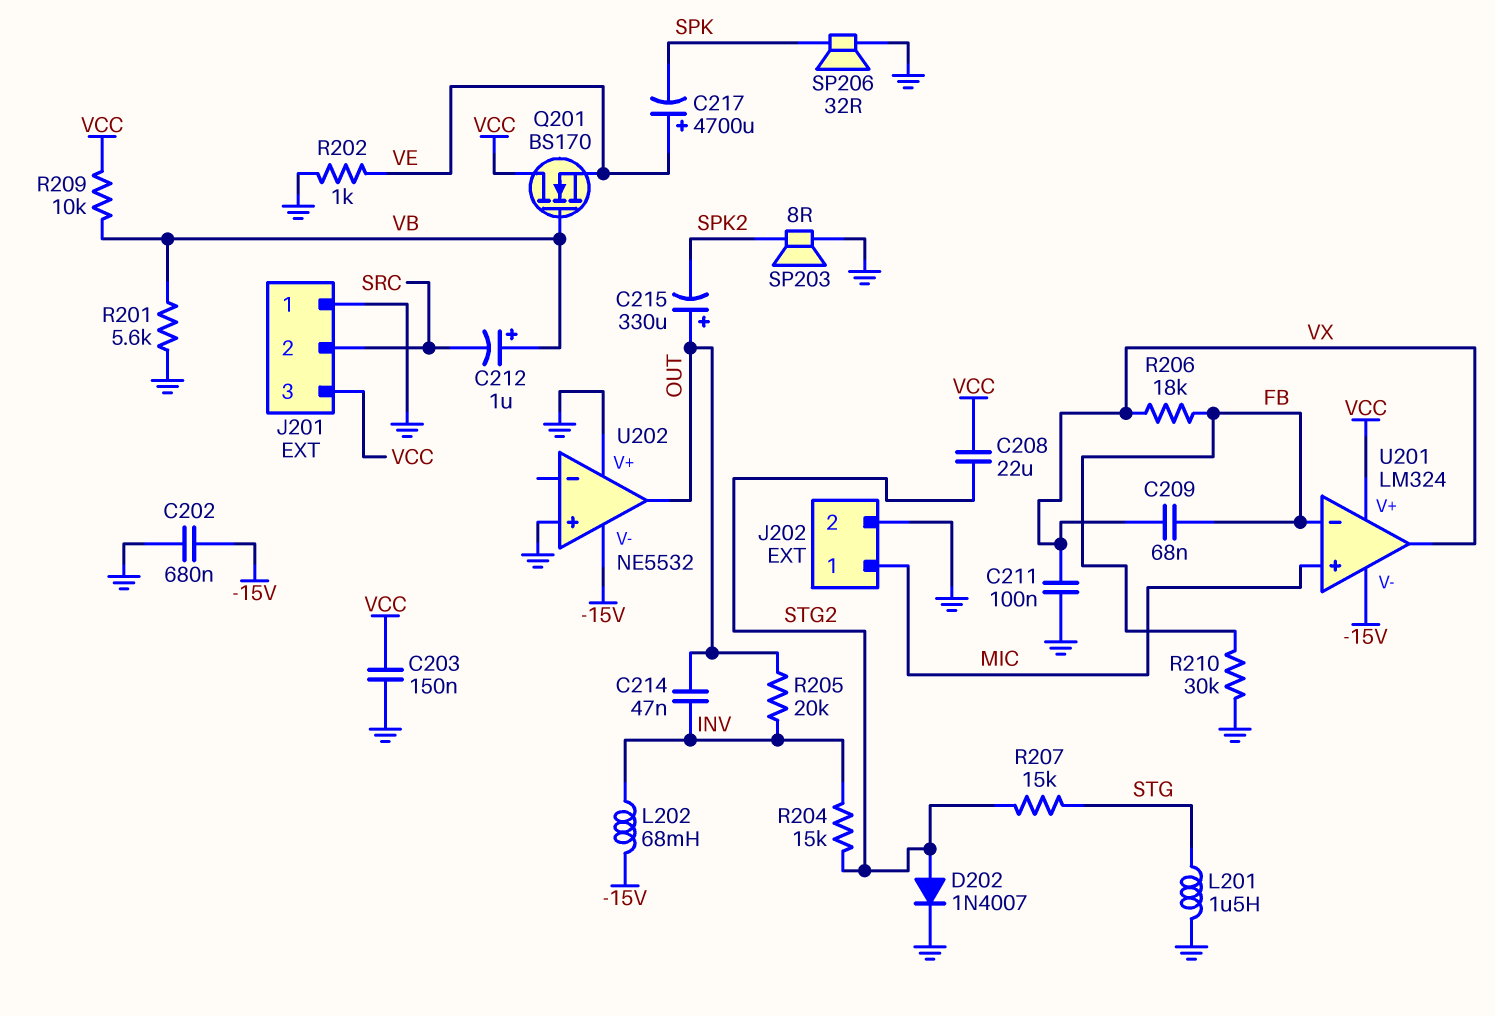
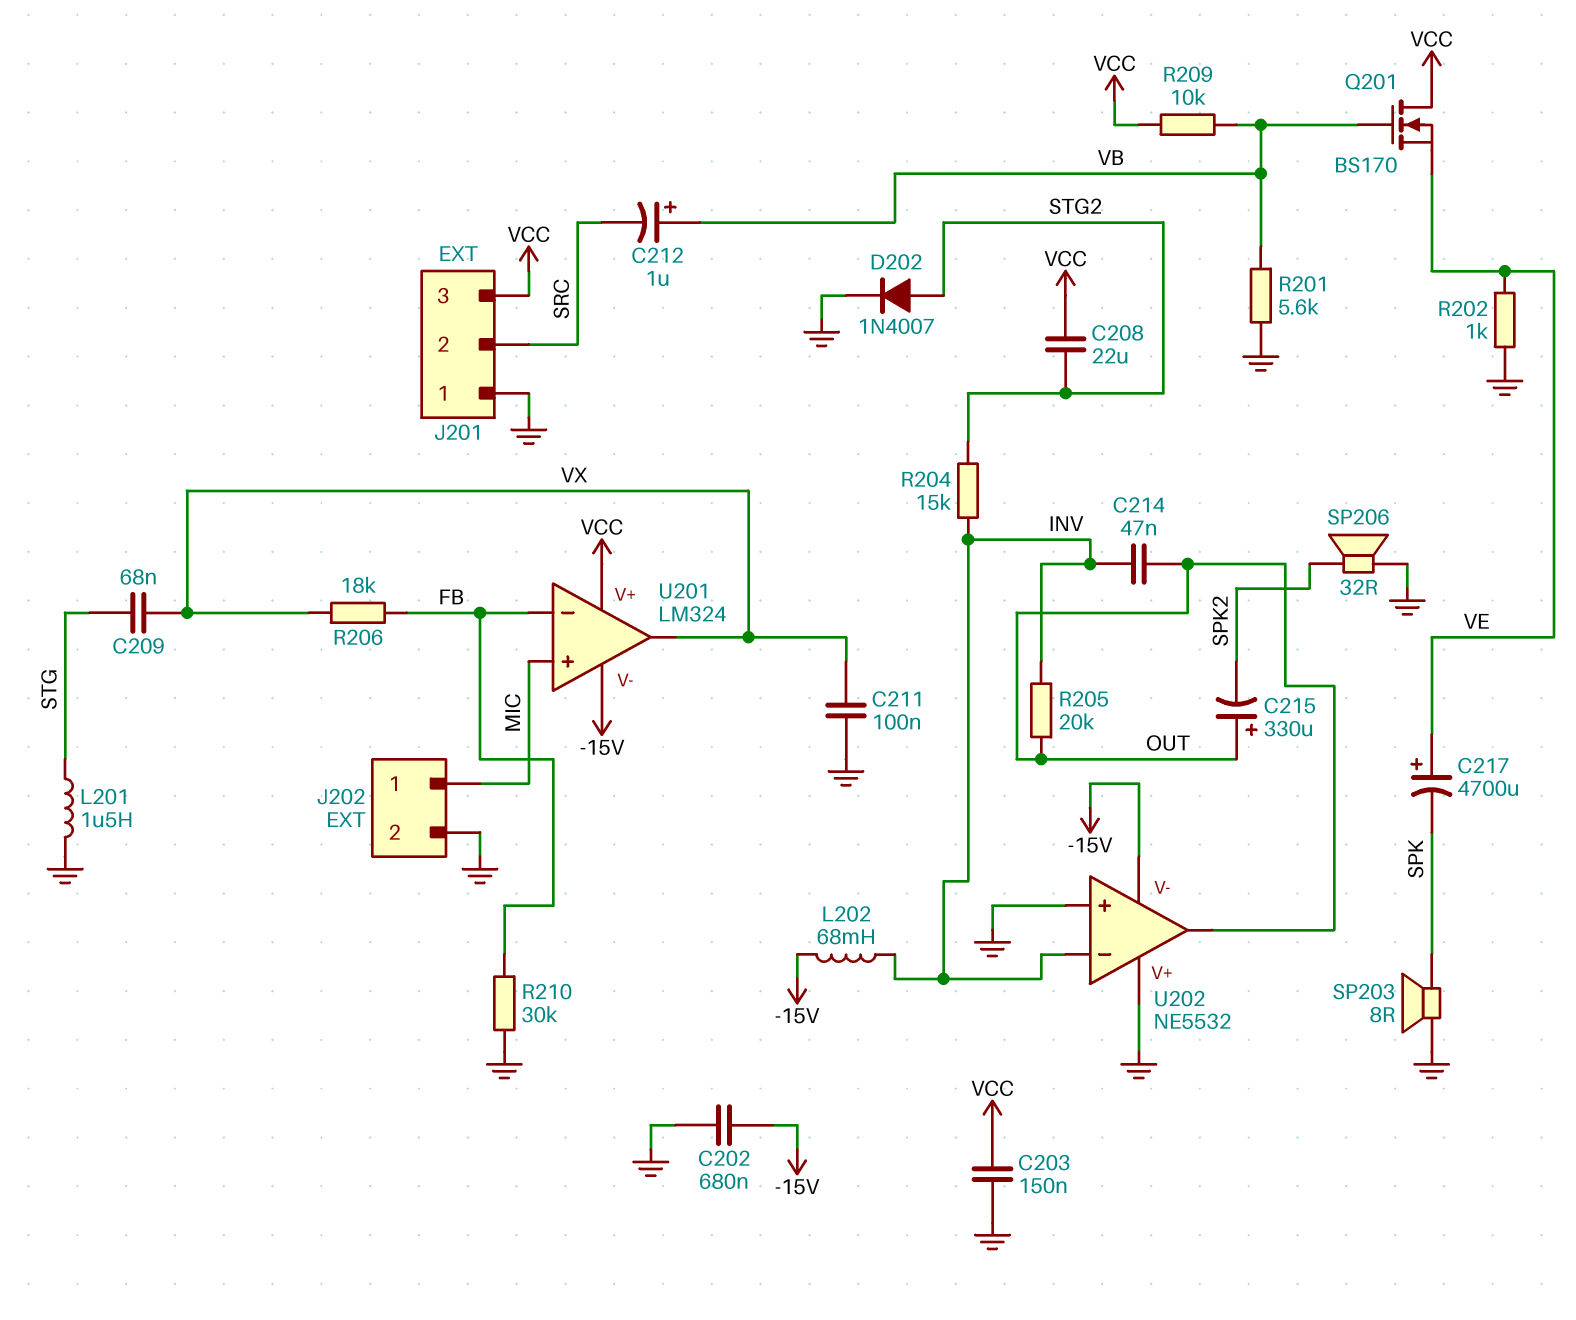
C209: 68nF (FB, VX) -> 68nF (STG, VX)
R207: 15k (STG, STG2) -> none
SP203: speaker 8R (GND, SPK2) -> speaker 8R (GND, SPK)
SP206: speaker 32R (GND, SPK) -> speaker 32R (GND, SPK2)
U202 pin in-: none -> INV

